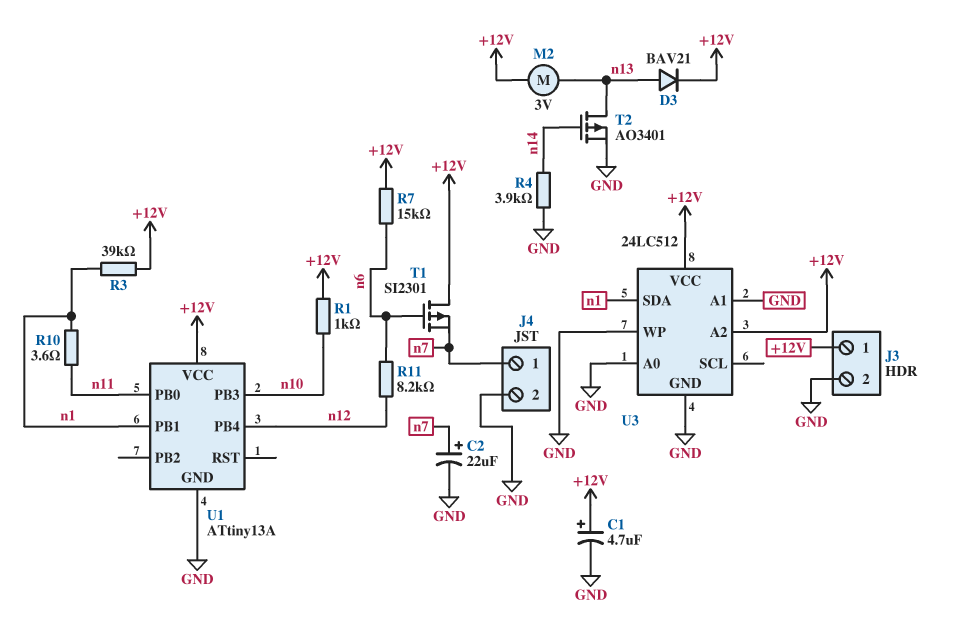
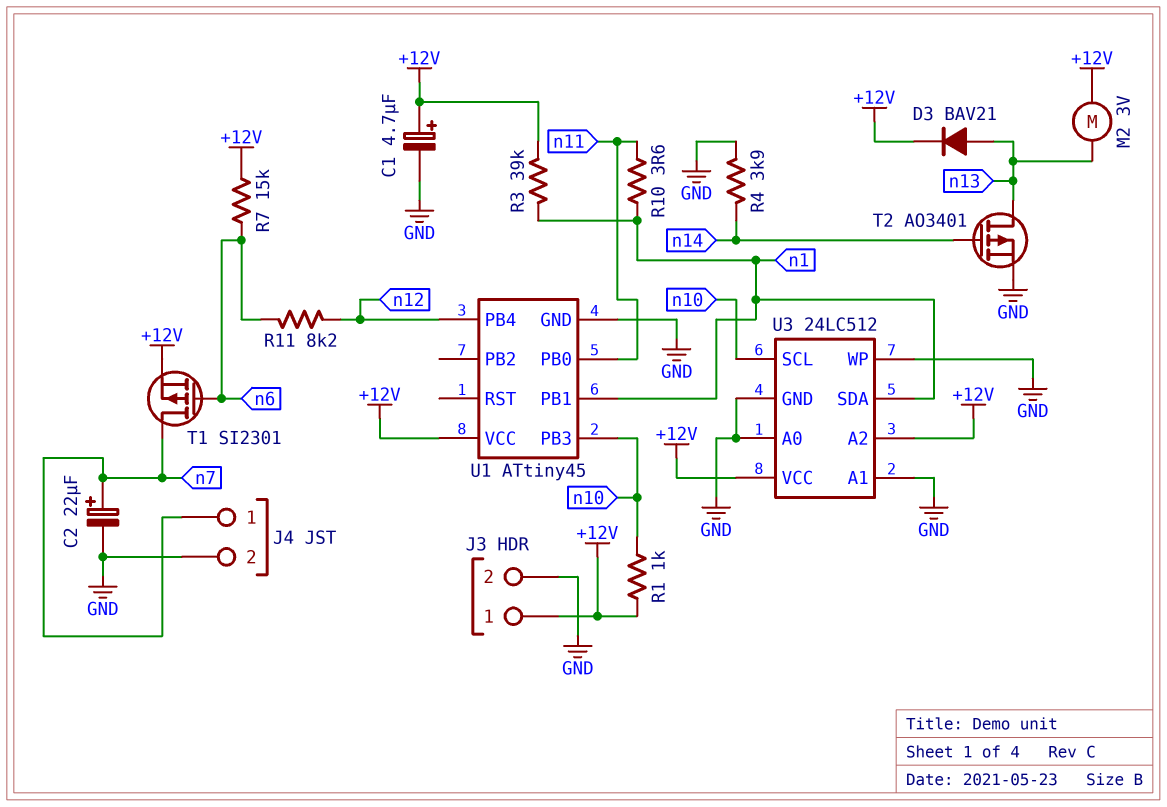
T1: PMOS SI2301 (G n6, D +12V, S n7) -> PMOS SI2301 (G n6, D n7, S +12V)
U1: ATtiny13A -> ATtiny45
U3 pin SCL: none -> n10

